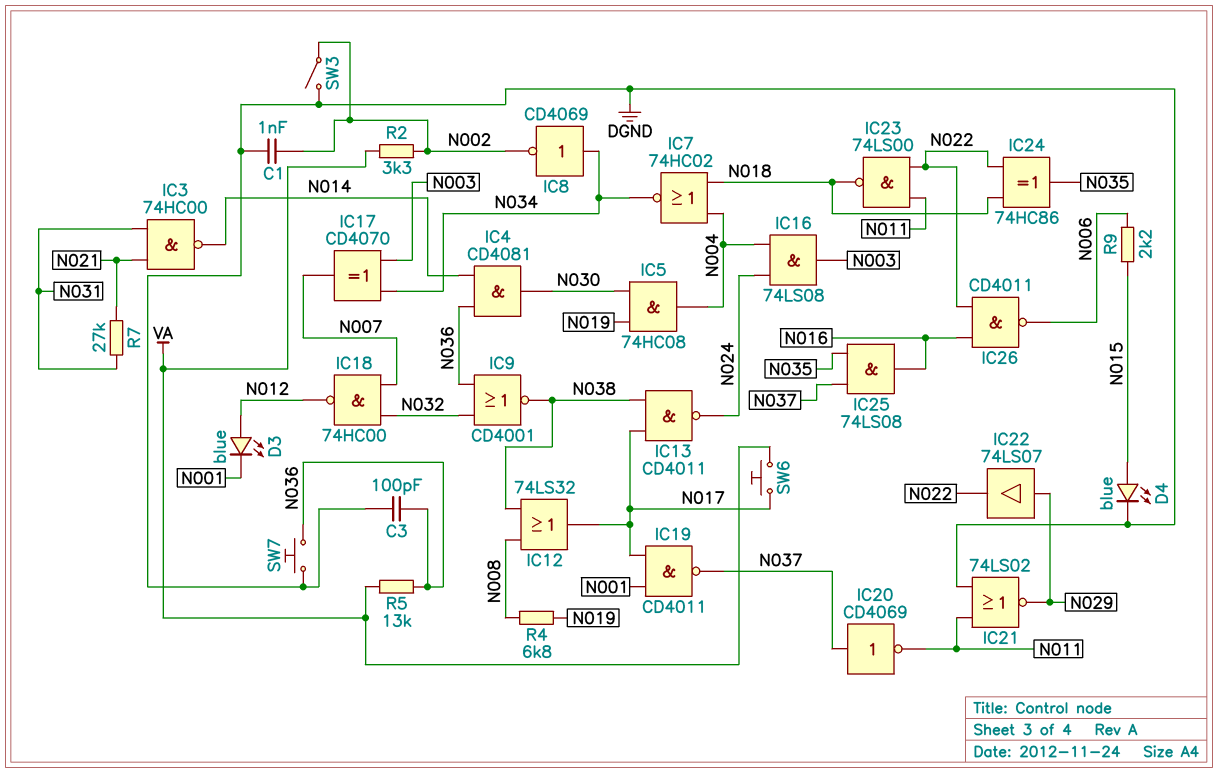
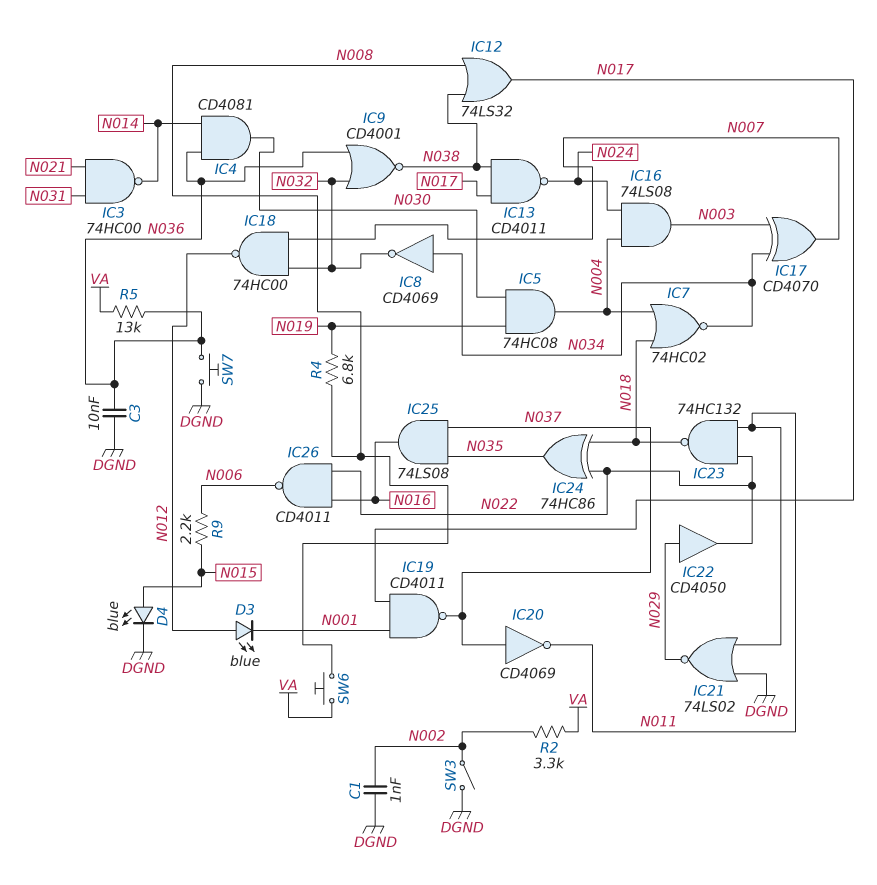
C3: 100pF (DGND, N036) -> 10nF (DGND, N036)
IC8: NOT CD4069 (in N034, out N002) -> NOT CD4069 (in N034, out N032)
IC22: buffer 74LS07 (in N029, out N022) -> buffer CD4050 (in N029, out N022)
IC23: NAND 74LS00 (in N011, in N022, out N018) -> NAND 74HC132 (in N011, in N022, out N018)
R7: 27k (N021, N031) -> none
SW6: button (N017, VA) -> button (N008, VA)

